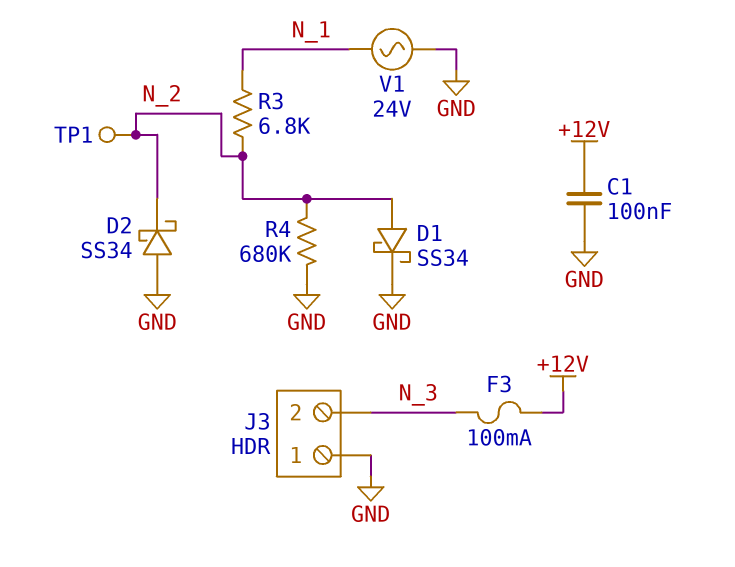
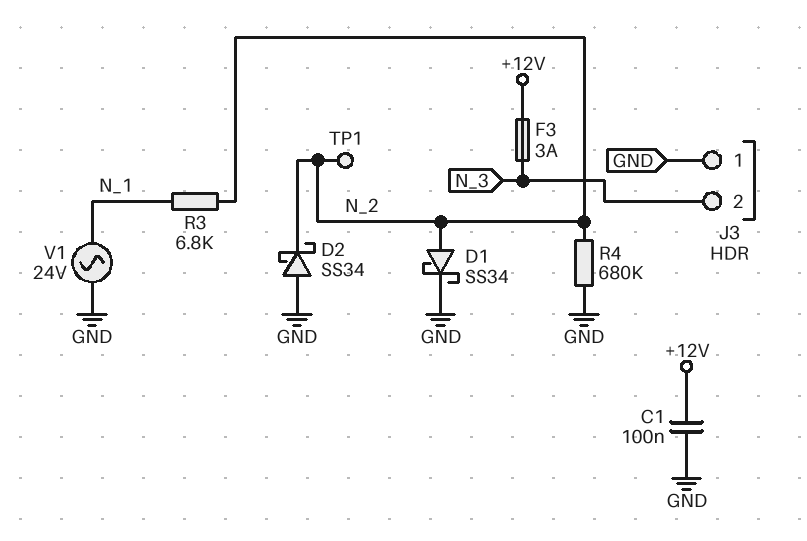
F3: 100mA (+12V, N_3) -> 3A (+12V, N_3)

